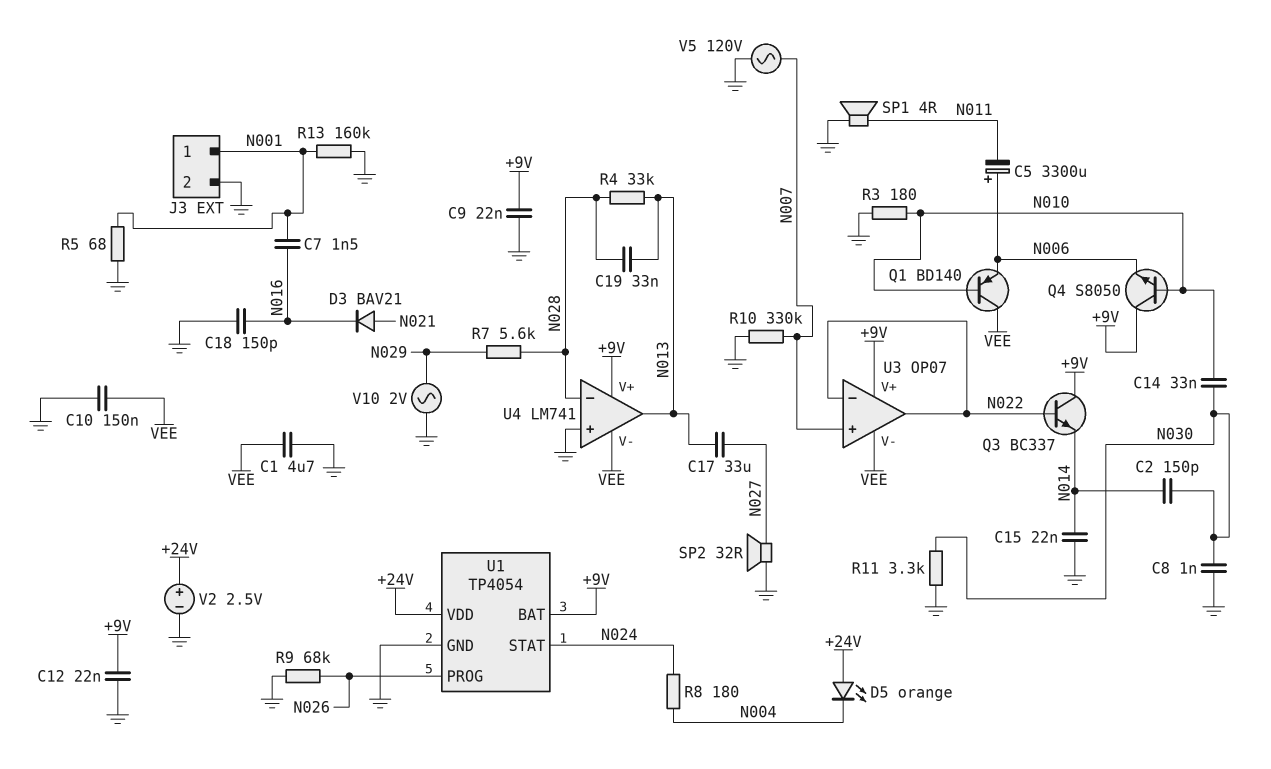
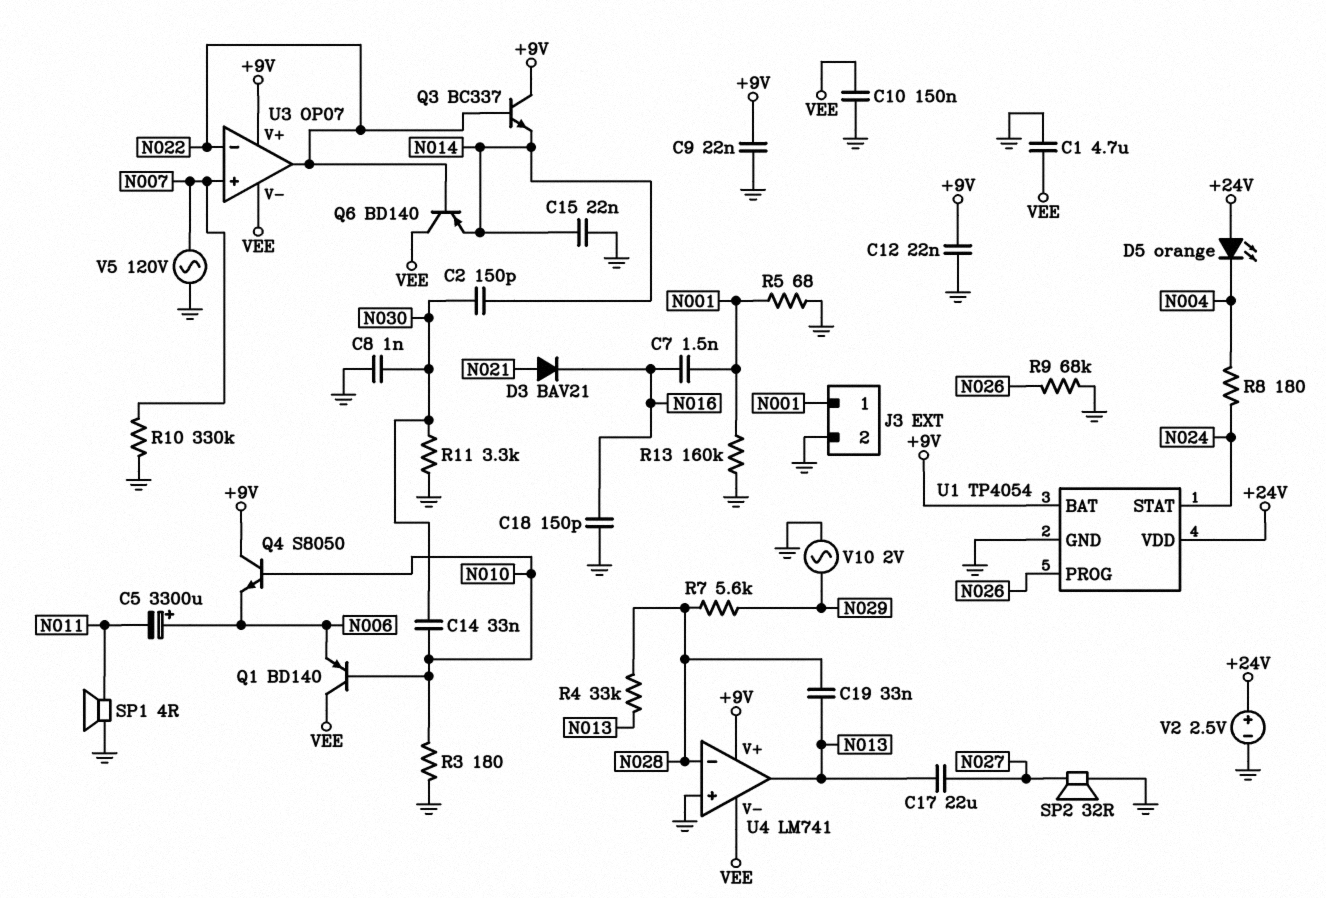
C17: 33uF (N013, N027) -> 22uF (N013, N027)
Q6: none -> PNP BD140 (B N022, C VEE, E N014)

